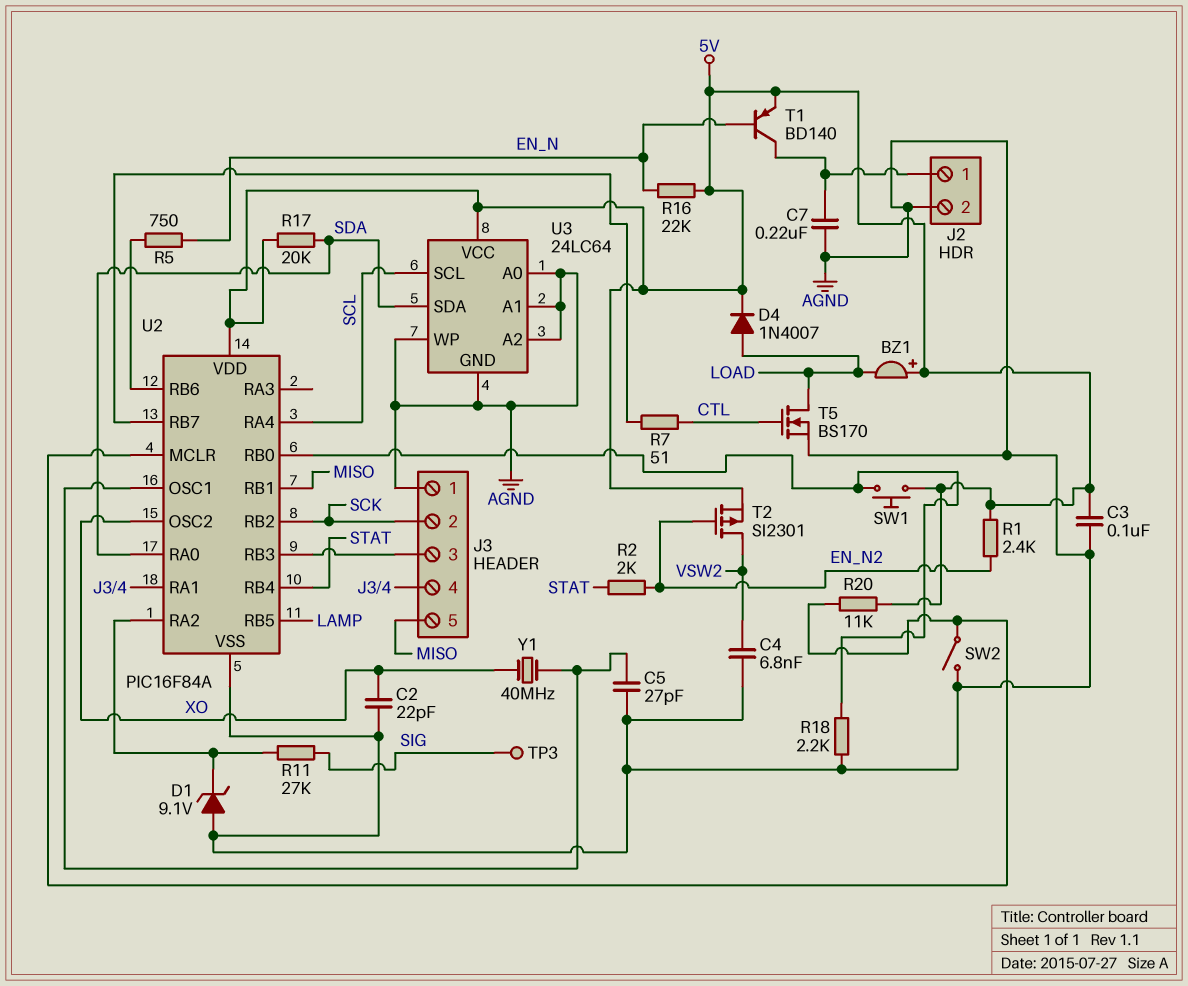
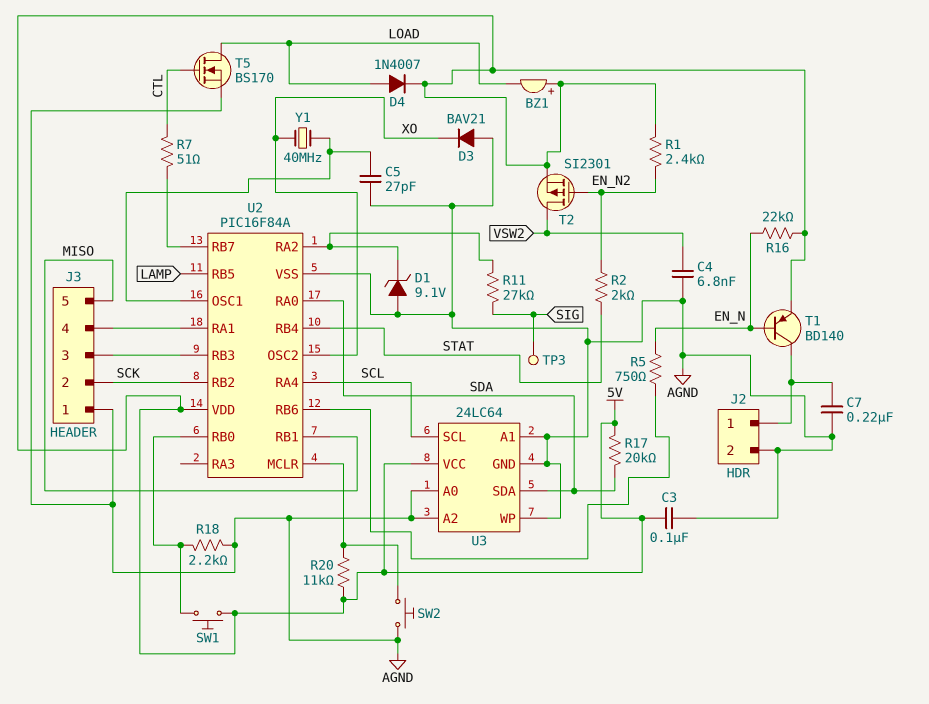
C2: 22pF (AGND, XO) -> none
D3: none -> diode BAV21 (A AGND, K XO)
SW2: switch (AGND, U2/MCLR) -> button (AGND, U2/MCLR)

